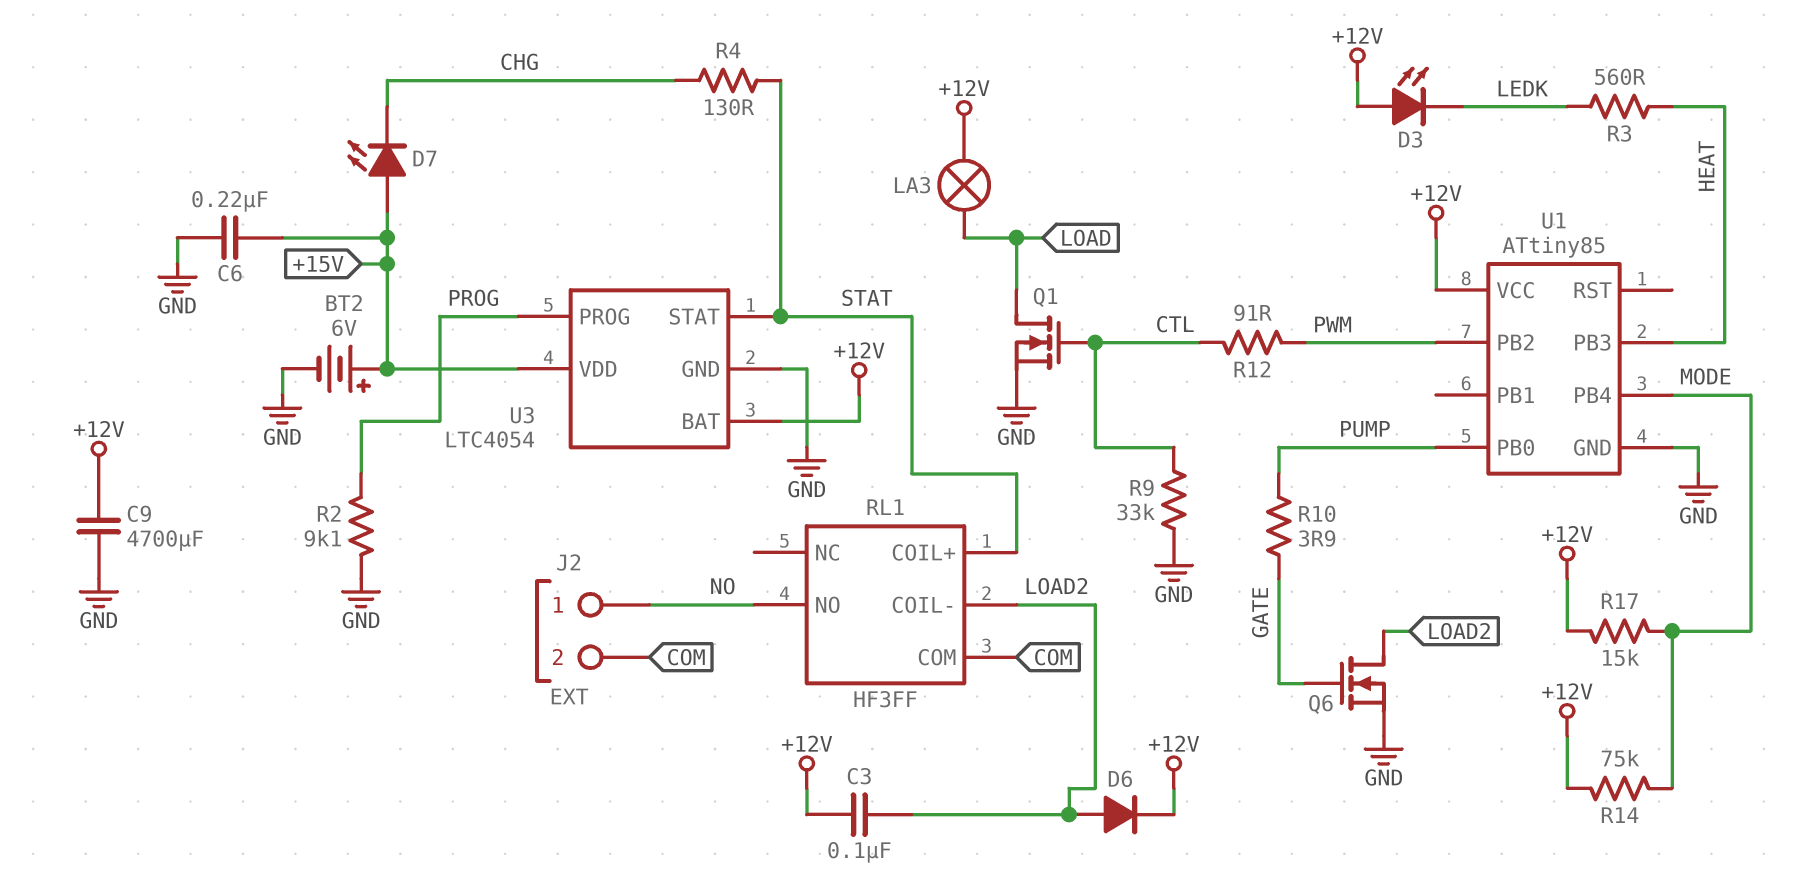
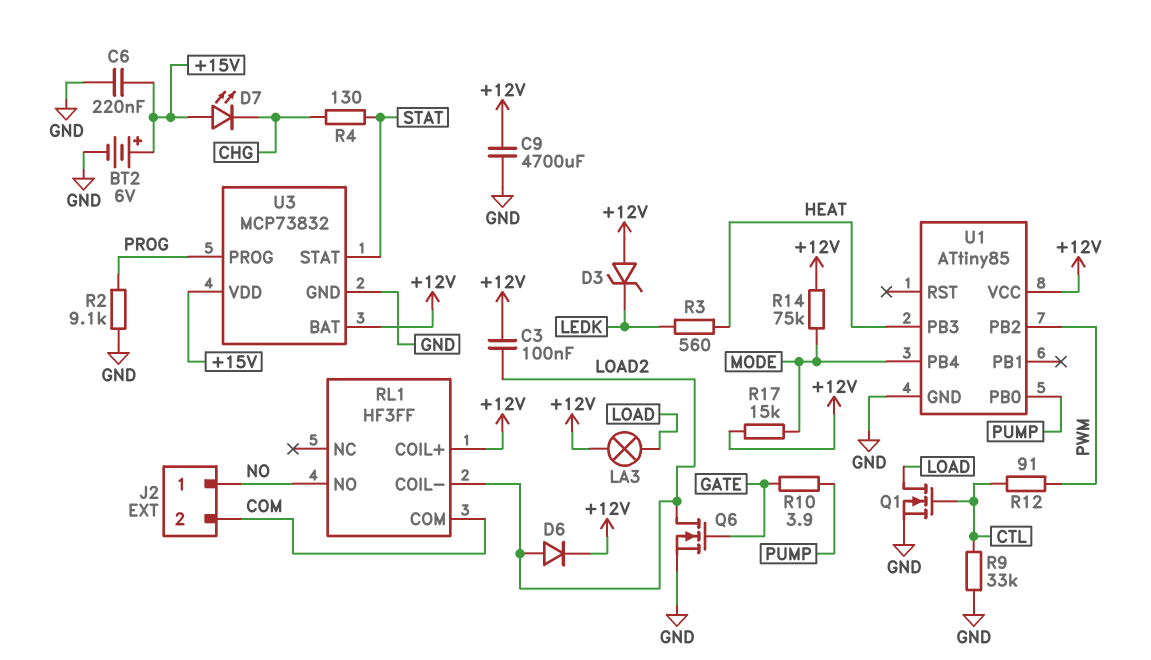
D3: LED (A +12V, K LEDK) -> zener (A +12V, K LEDK)
RL1 pin COIL+: STAT -> +12V
U3: LTC4054 -> MCP73832

